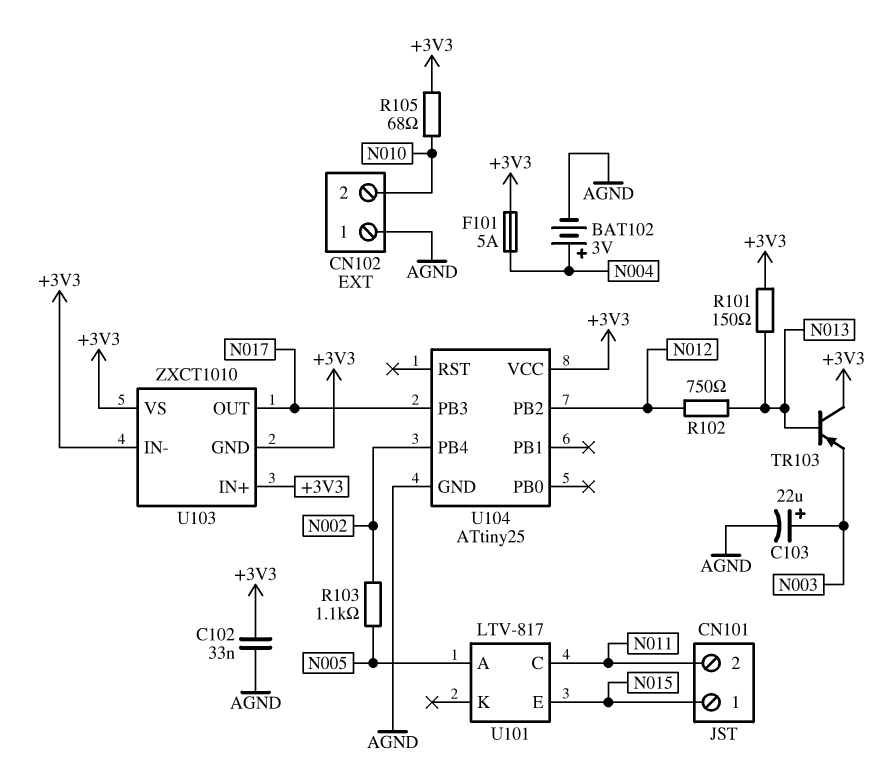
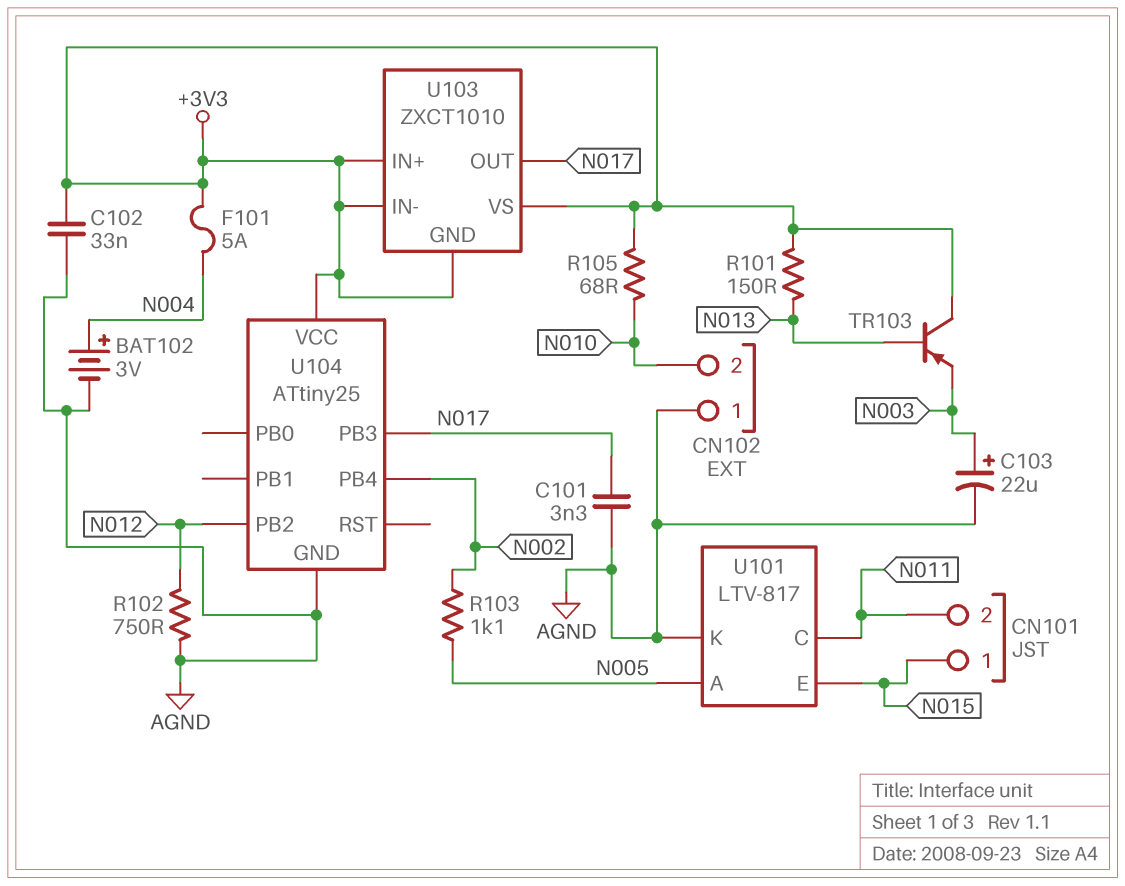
C101: none -> 3.3nF (AGND, N017)
R102: 750 (N012, N013) -> 750 (AGND, N012)
U101 pin K: none -> AGND

